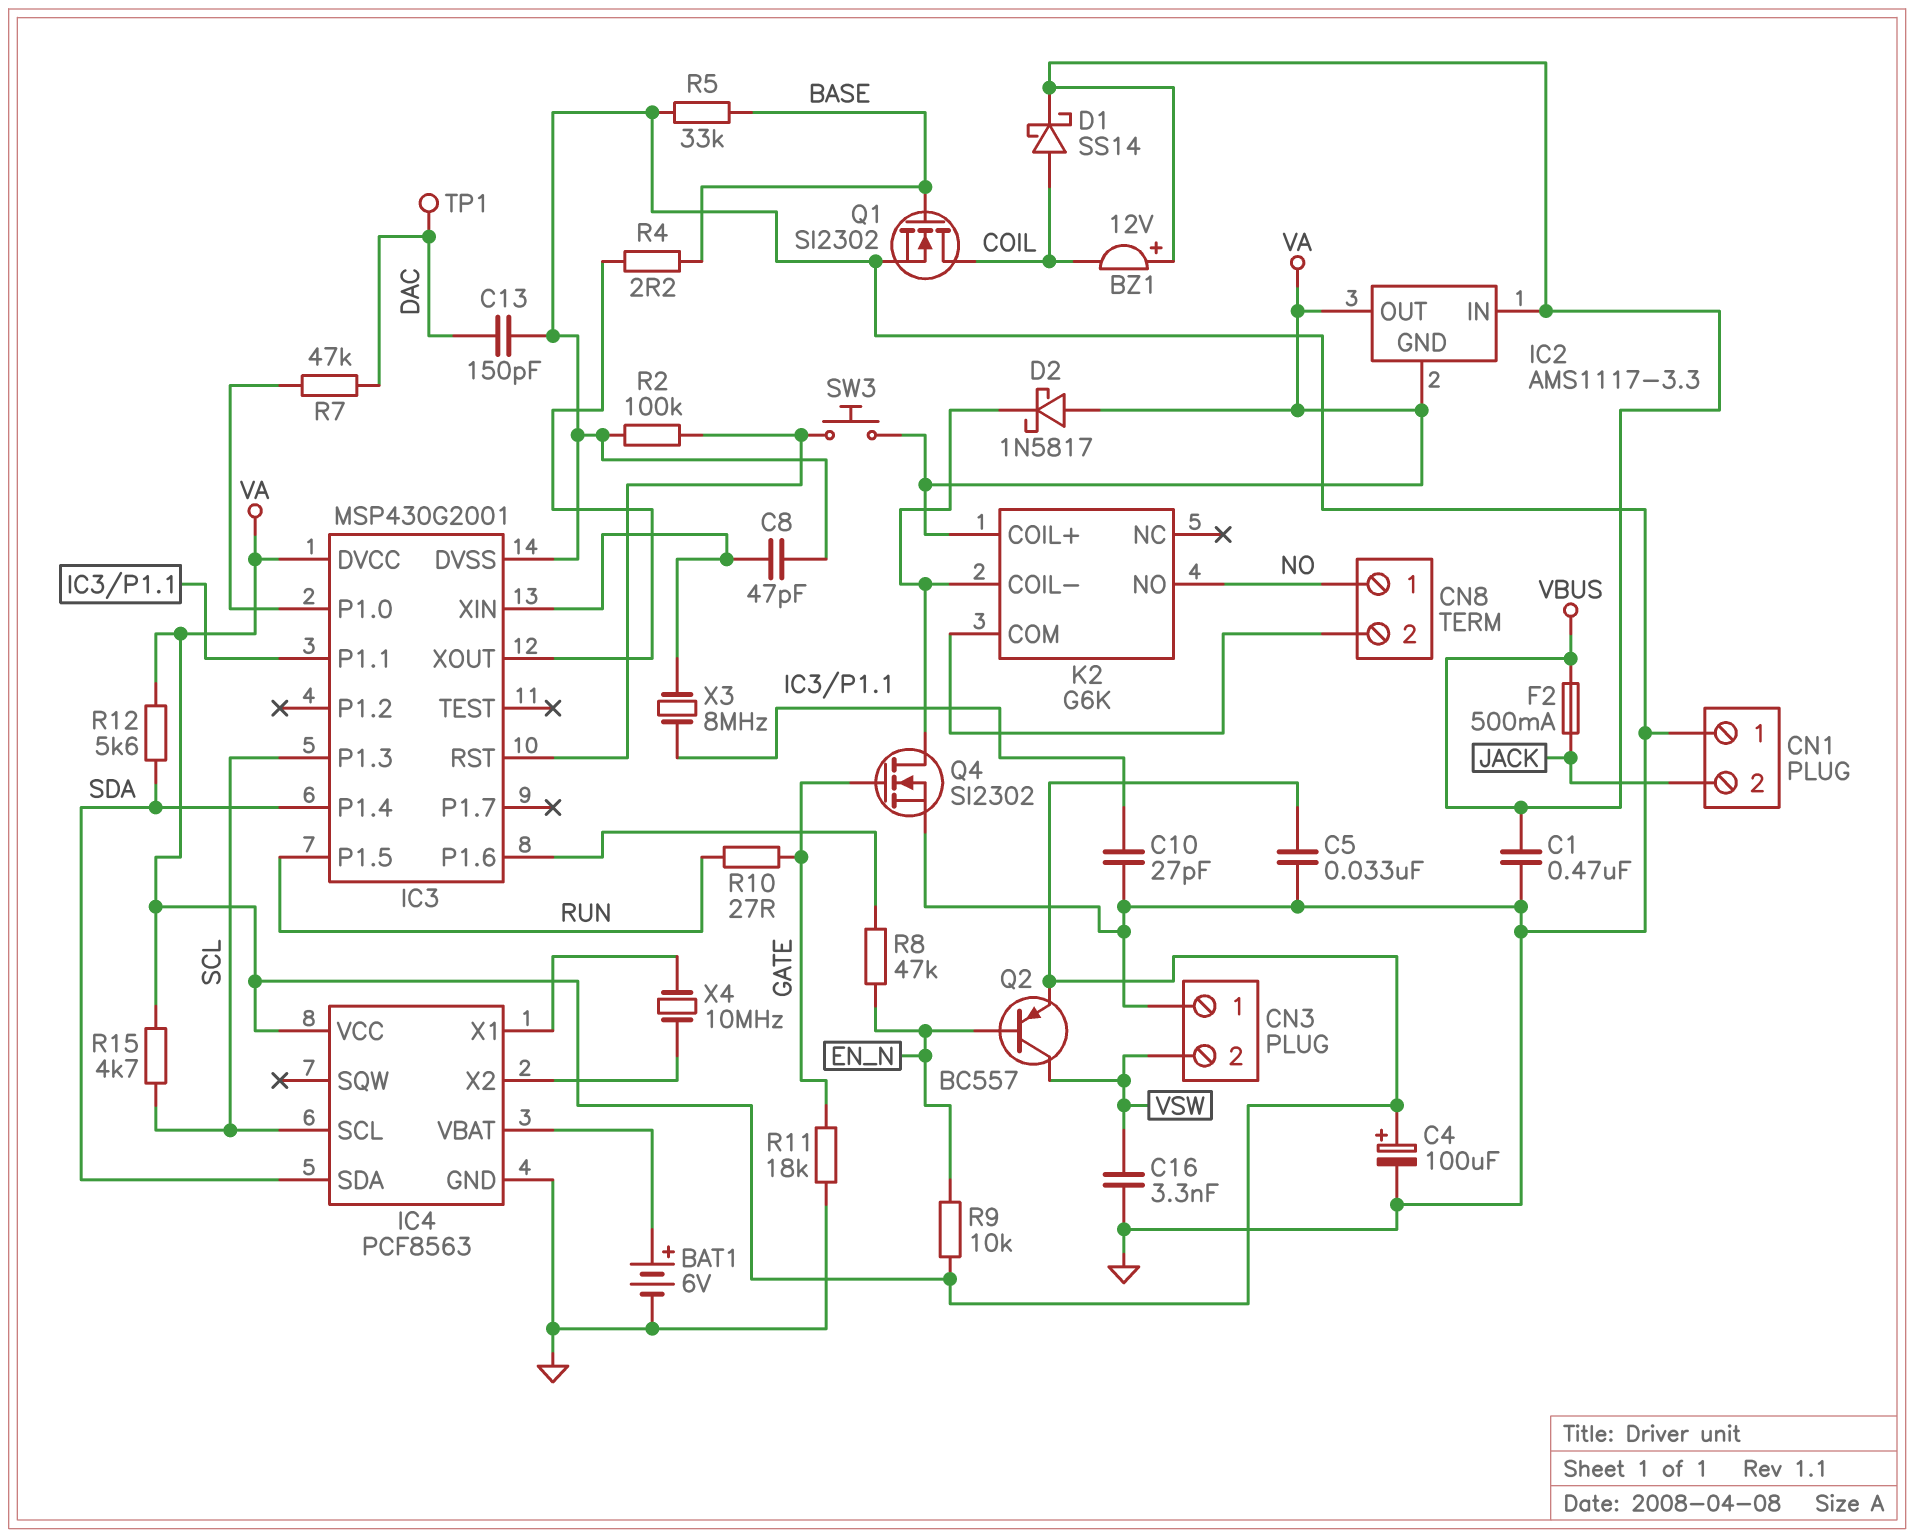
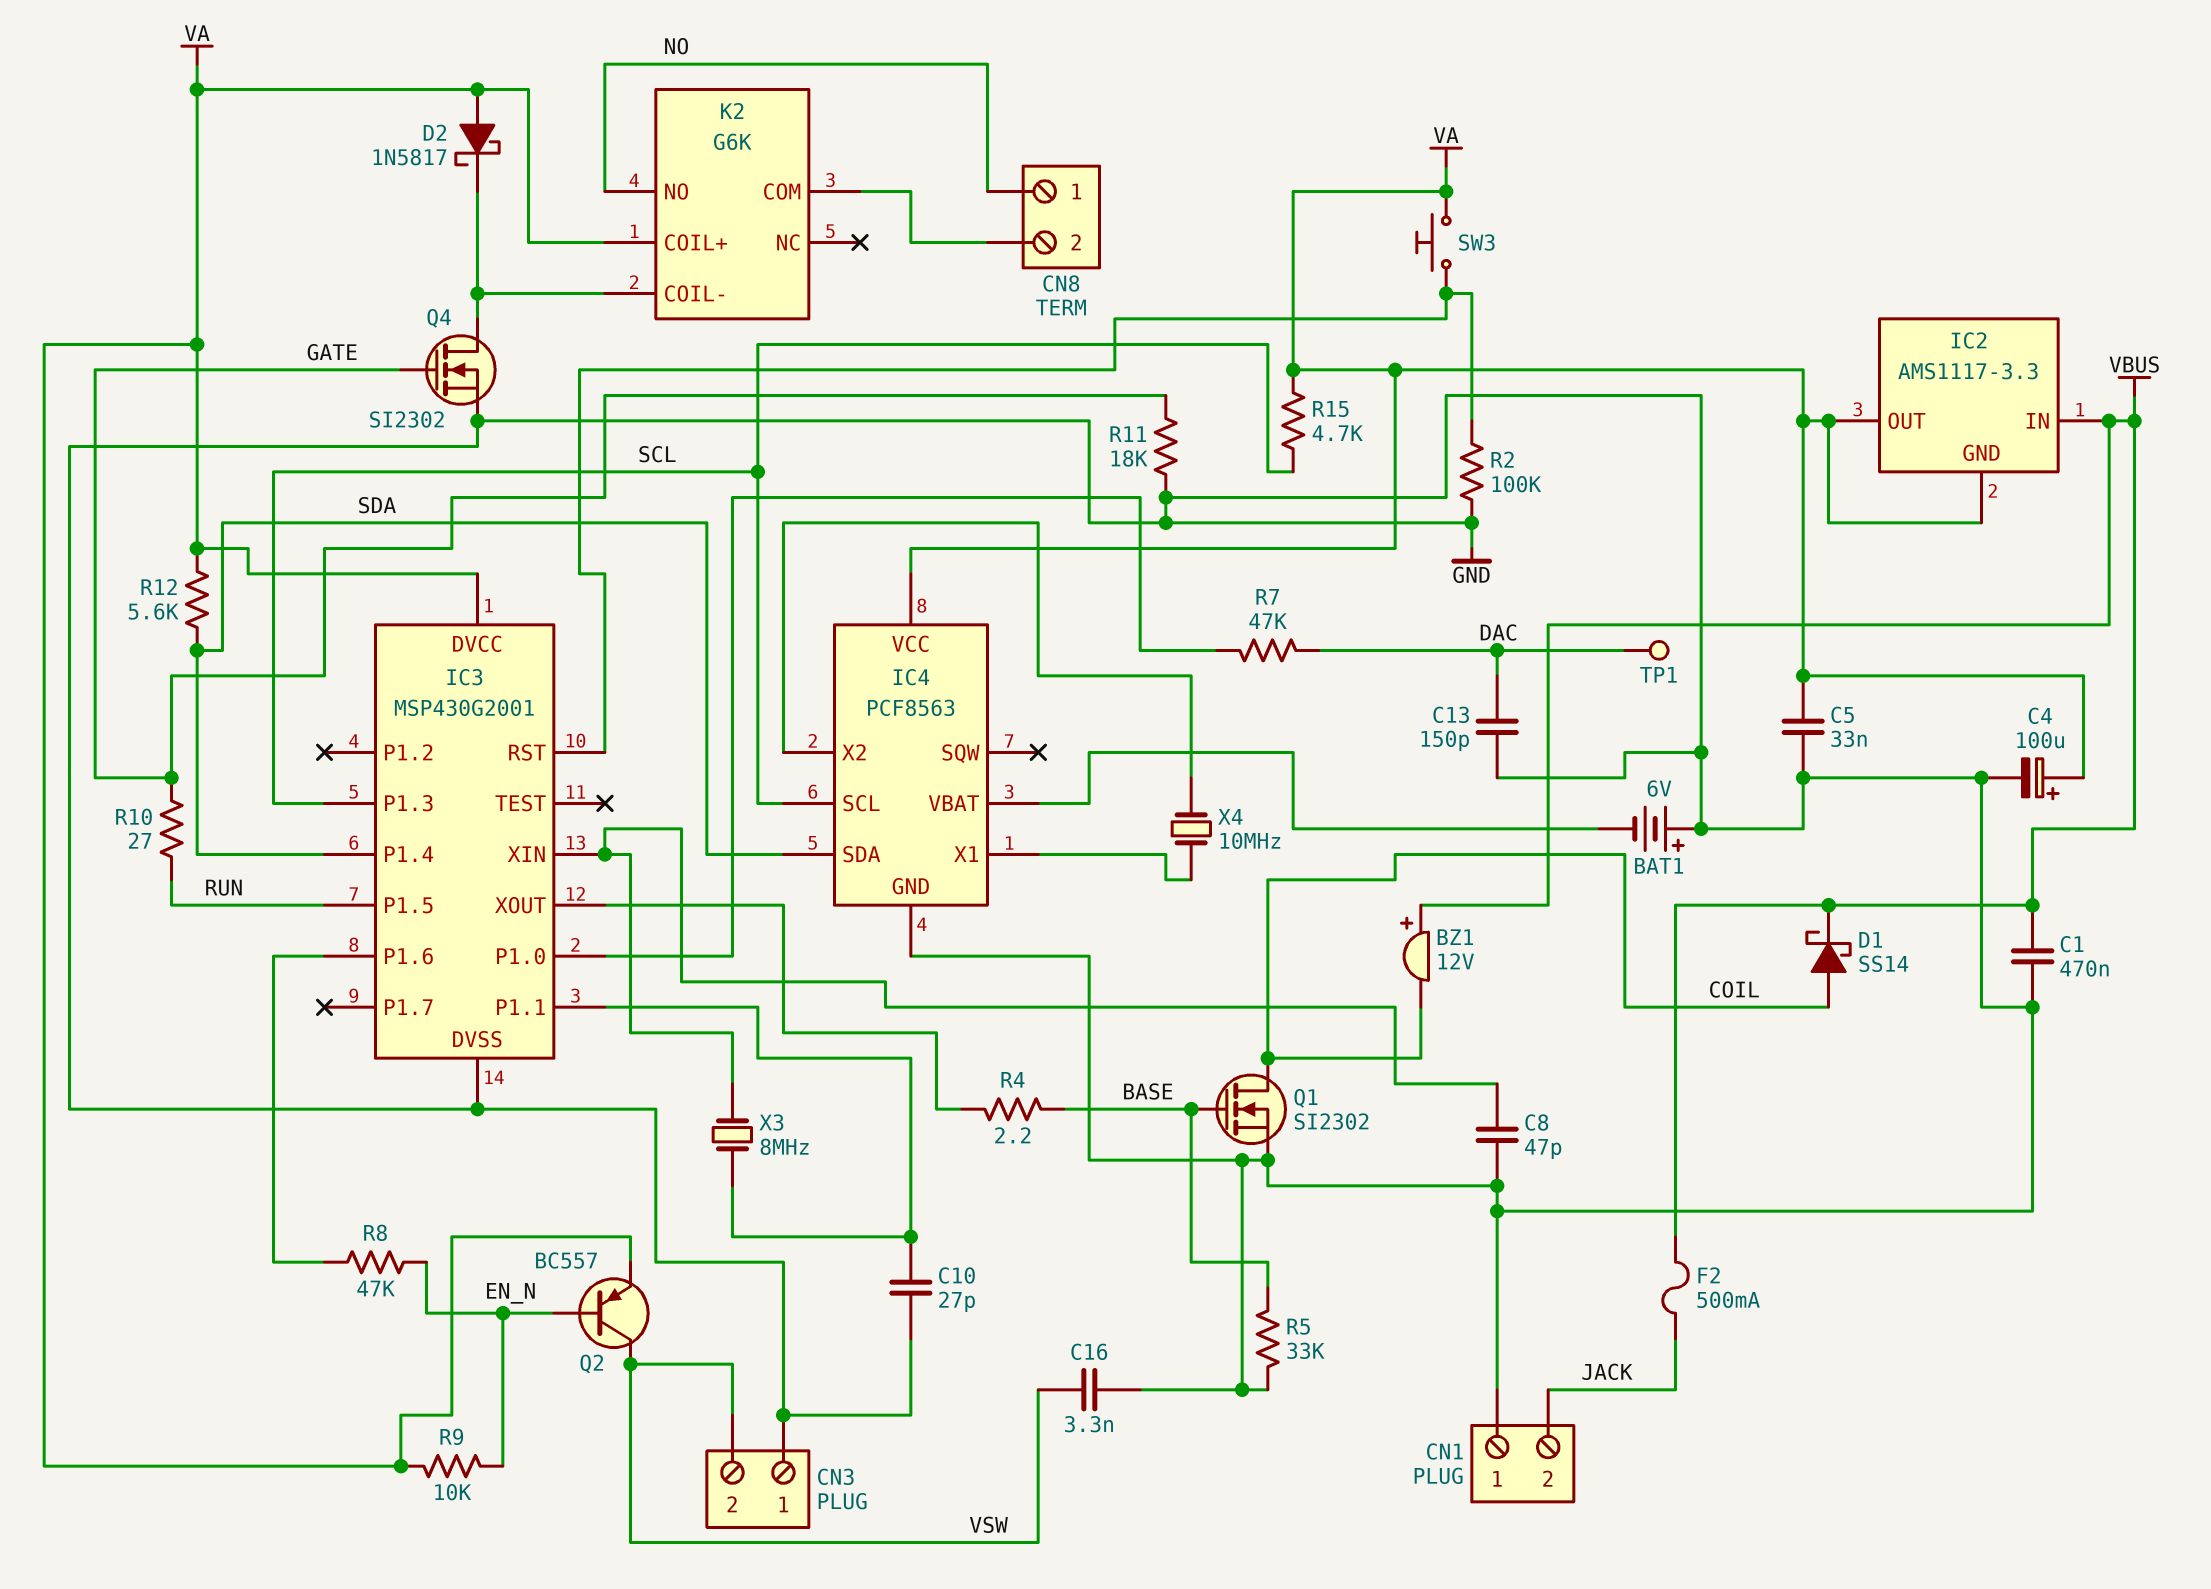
BAT1: 6V (plus IC4/VBAT, minus GND) -> 6V (plus GND, minus IC4/VBAT)

